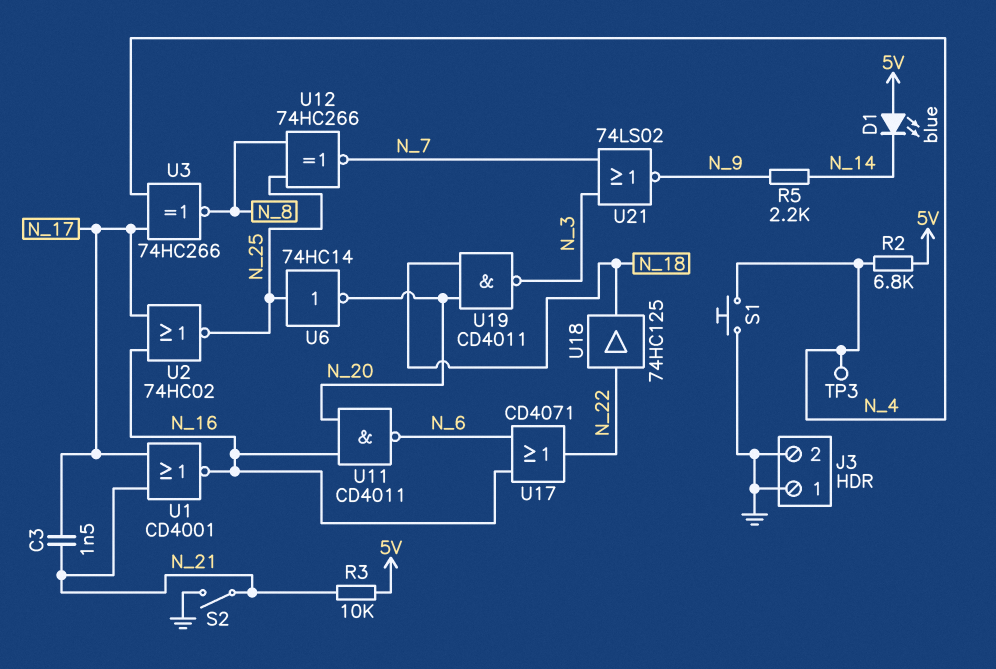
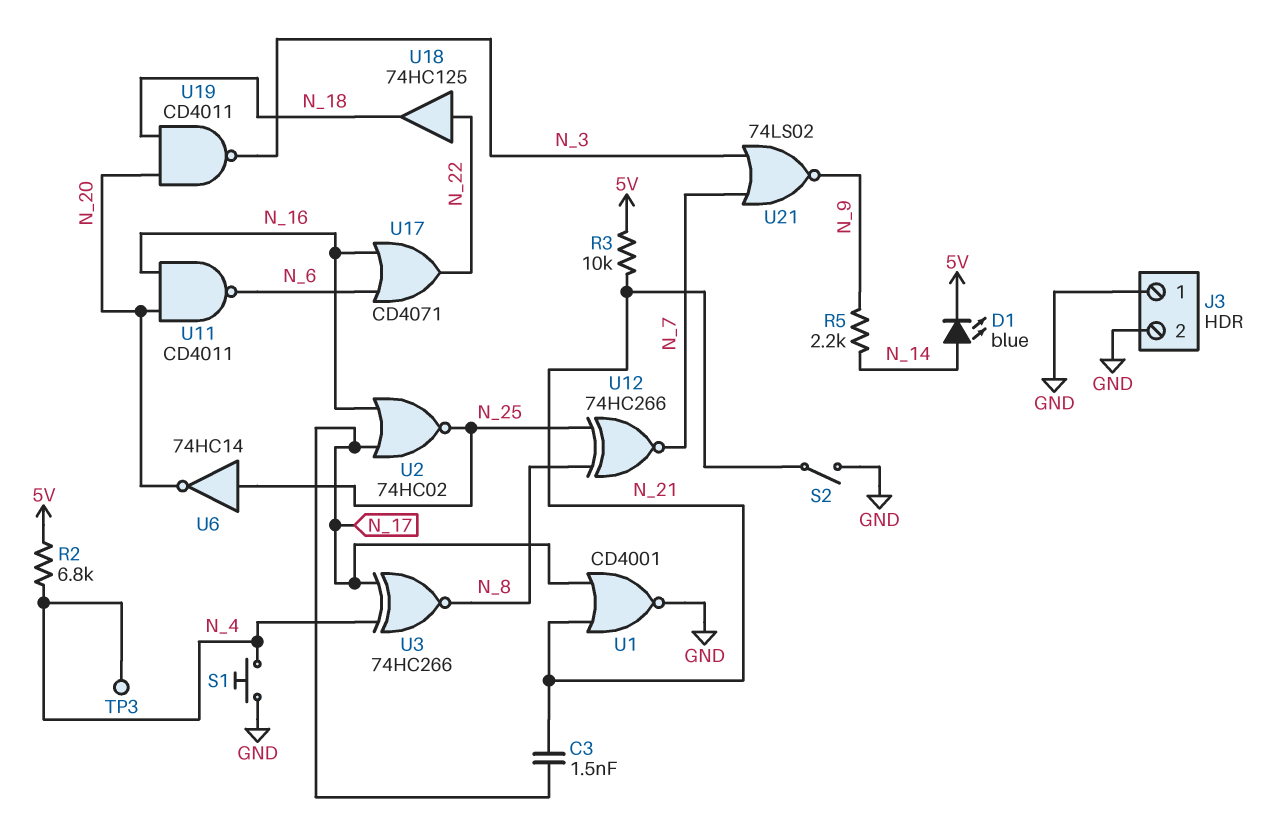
D1: LED blue (A 5V, K N_14) -> LED blue (A N_14, K 5V)
U1: NOR CD4001 (in N_17, in N_21, out N_16) -> NOR CD4001 (in N_17, in N_21, out GND)

